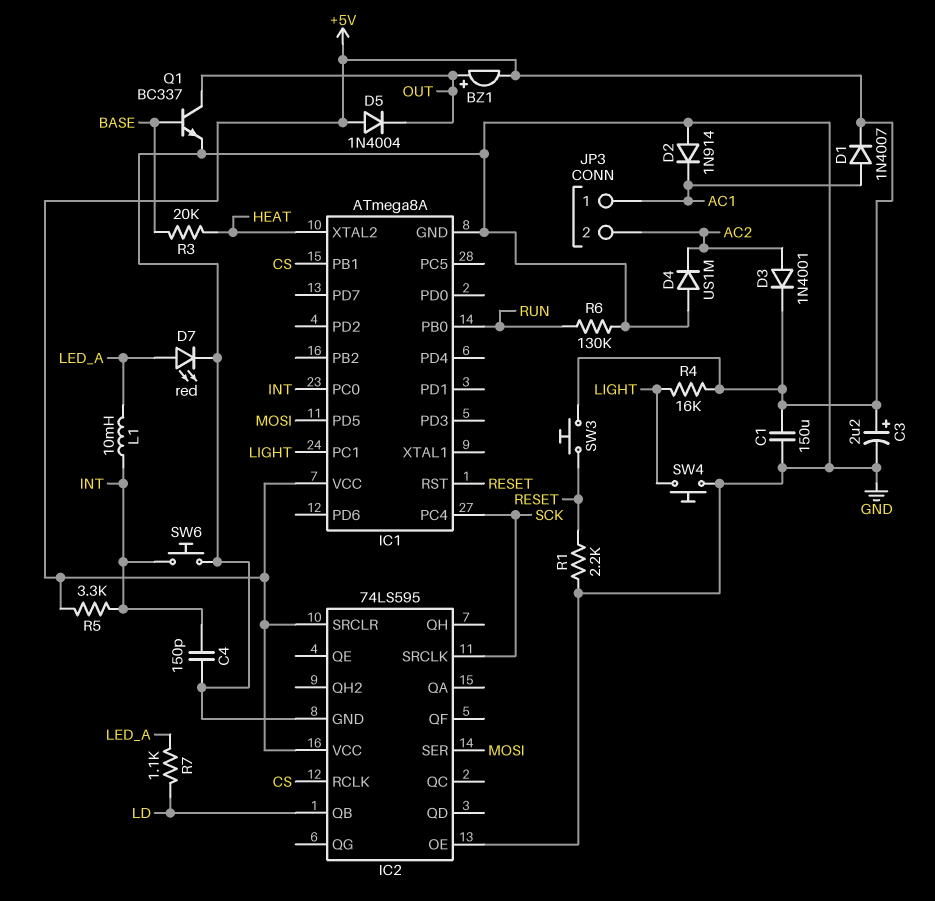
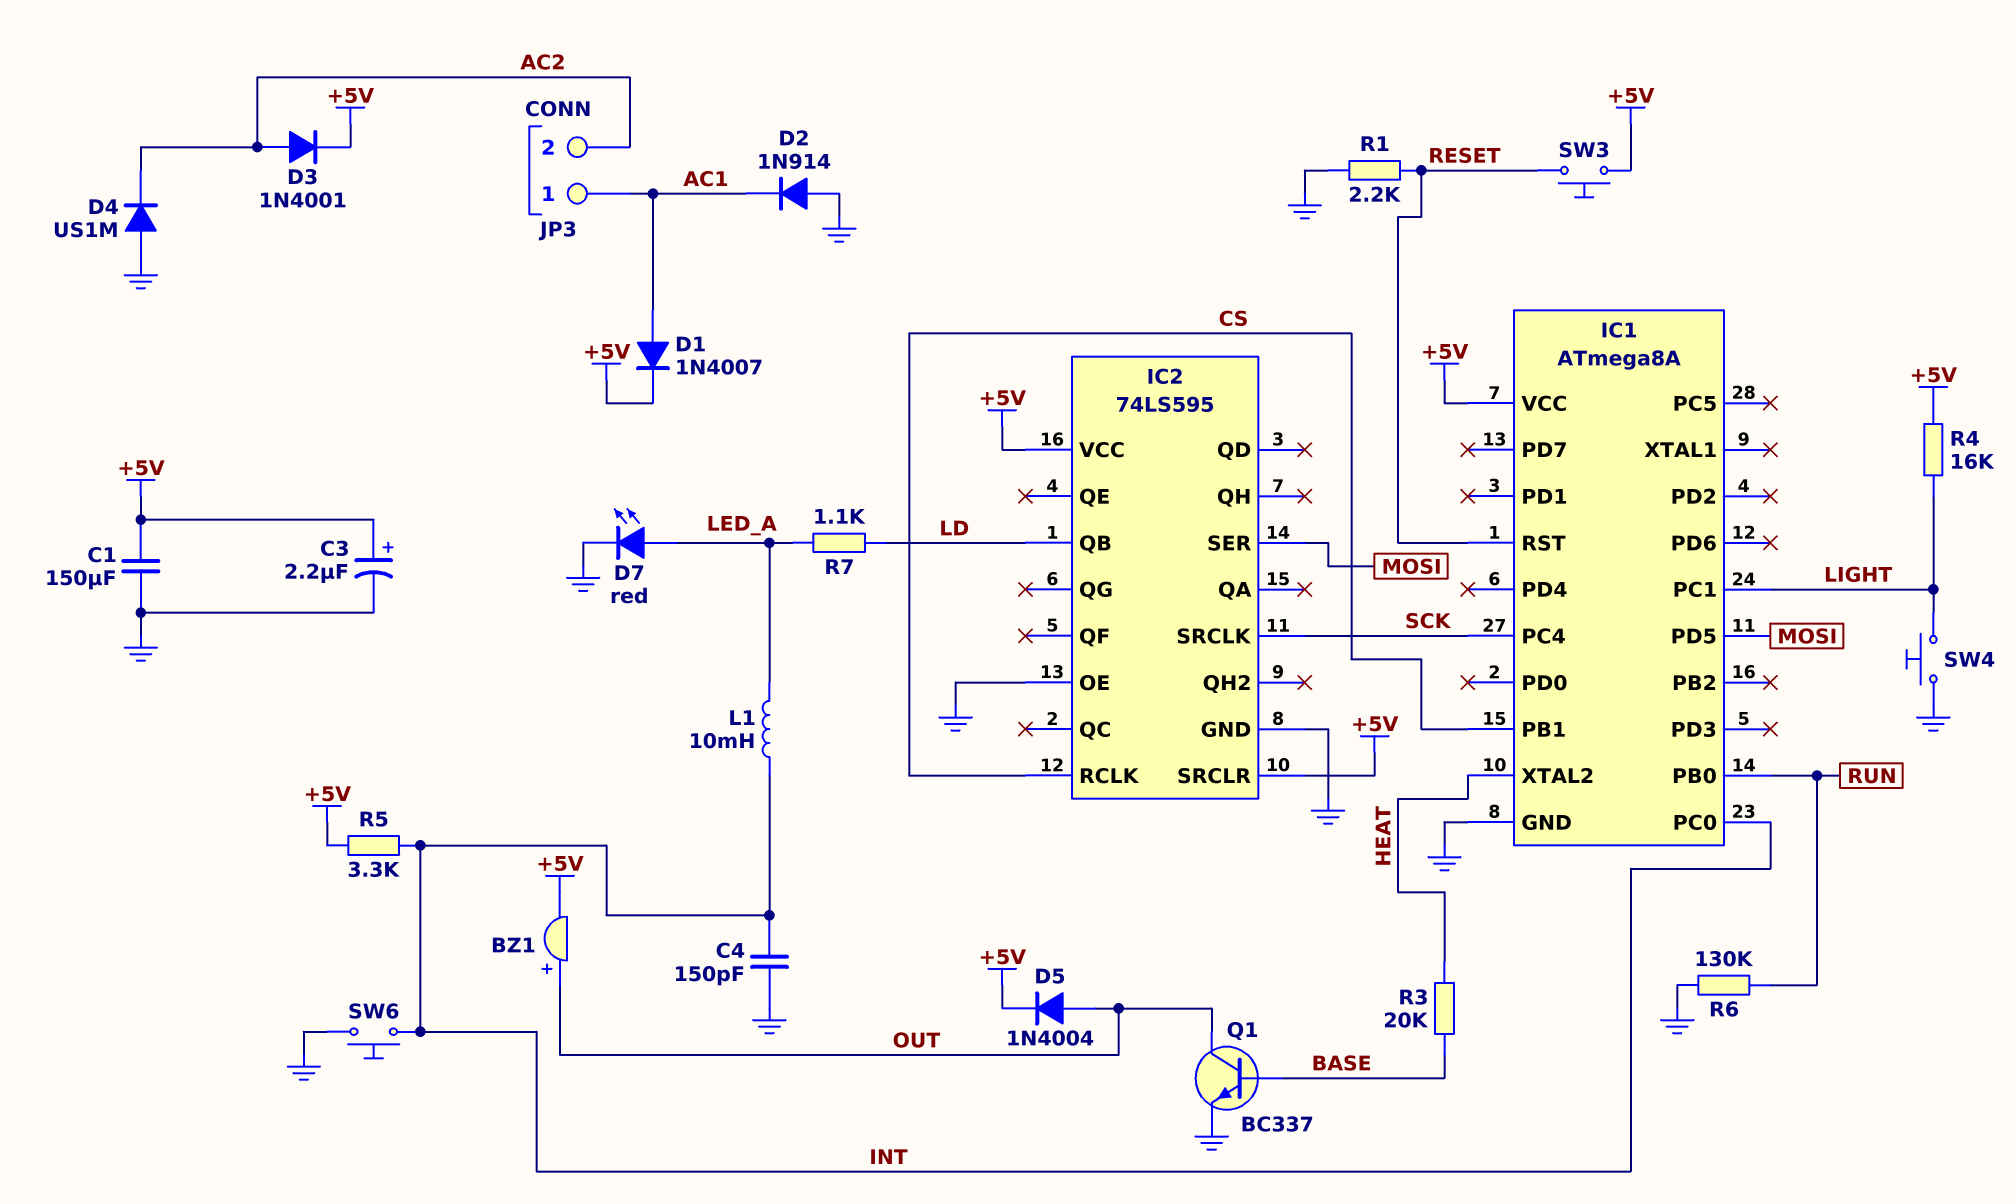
D5: diode 1N4004 (A +5V, K OUT) -> diode 1N4004 (A OUT, K +5V)

